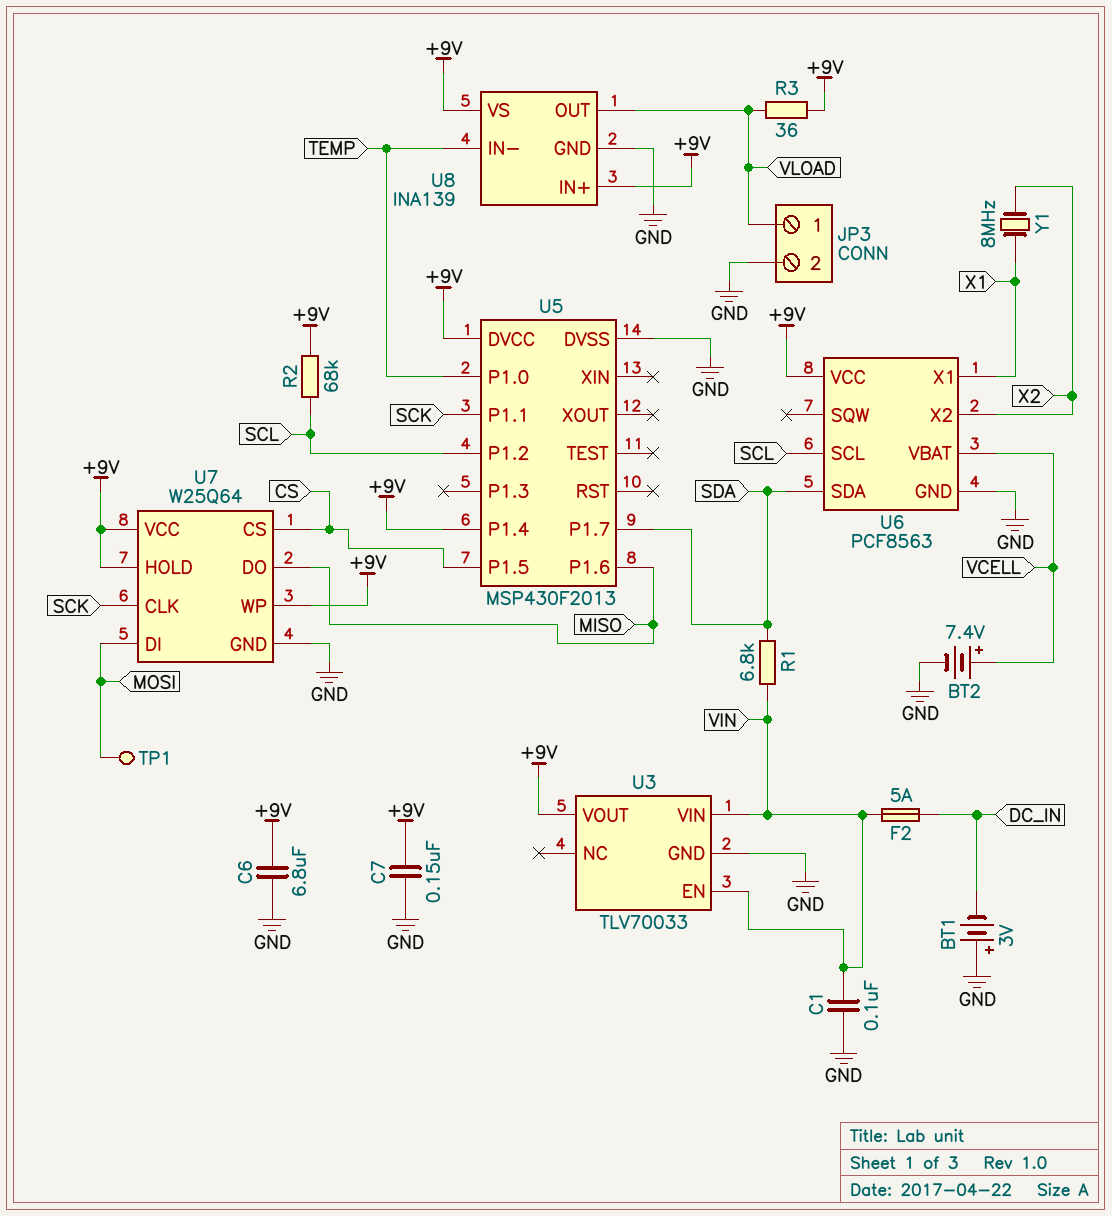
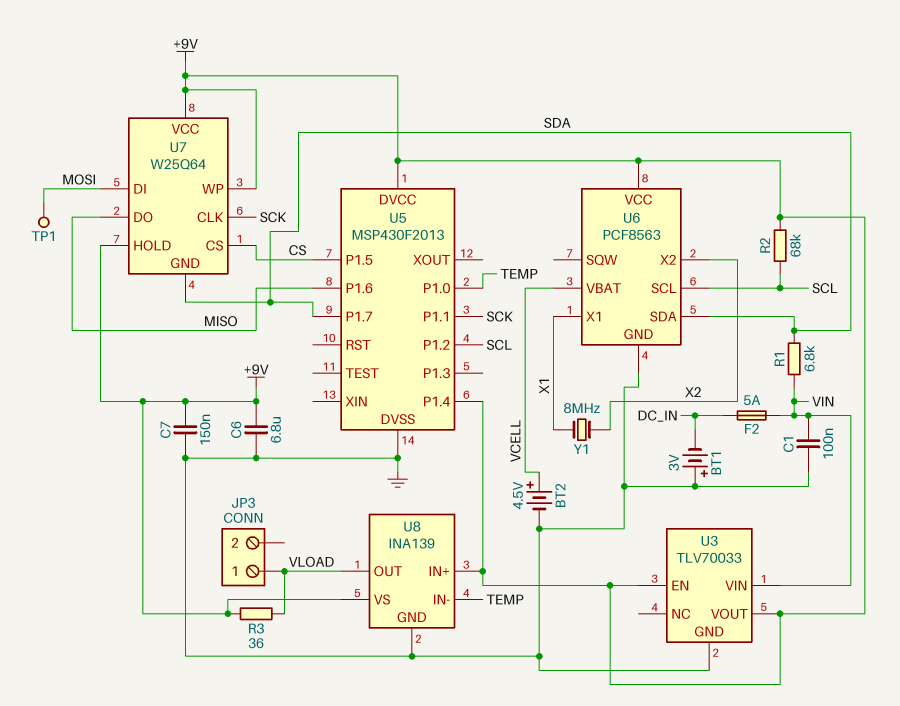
BT2: 7.4V (plus VCELL, minus GND) -> 4.5V (plus VCELL, minus GND)
JP3 pin 2: GND -> none
U3 pin EN: VIN -> +9V
U7 pin GND: GND -> SDA

